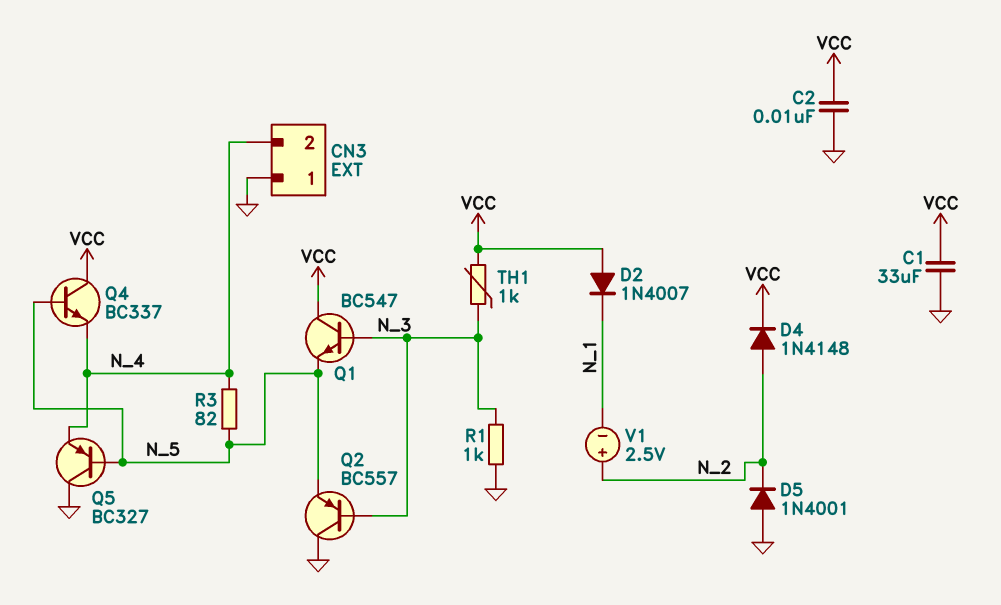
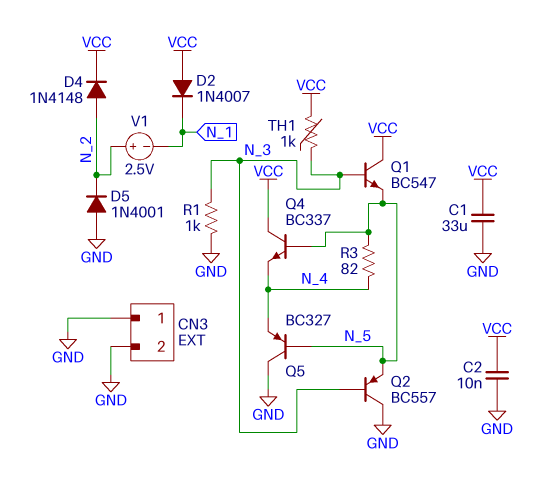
CN3 pin 2: N_4 -> GND

